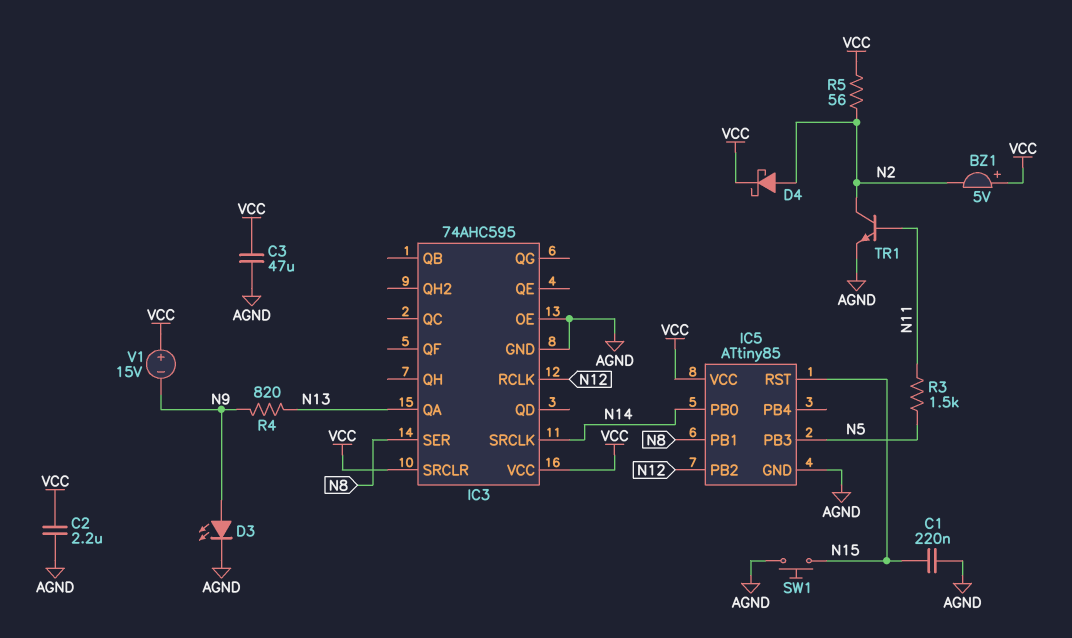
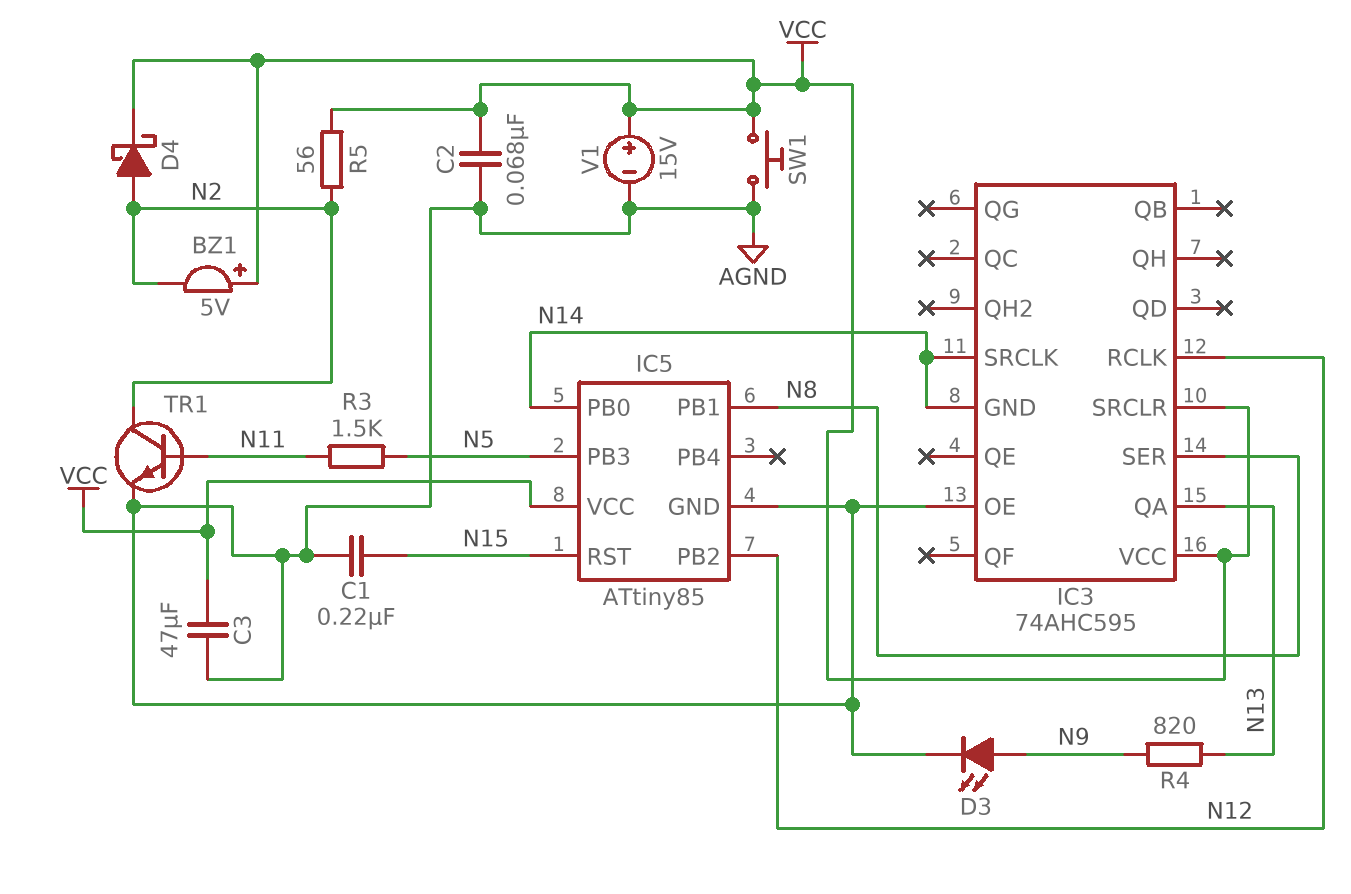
C2: 2.2uF (AGND, VCC) -> 68nF (AGND, VCC)
IC3 pin GND: AGND -> N14
SW1: button (AGND, N15) -> button (AGND, VCC)
V1: 15V (plus VCC, minus N9) -> 15V (plus VCC, minus AGND)

